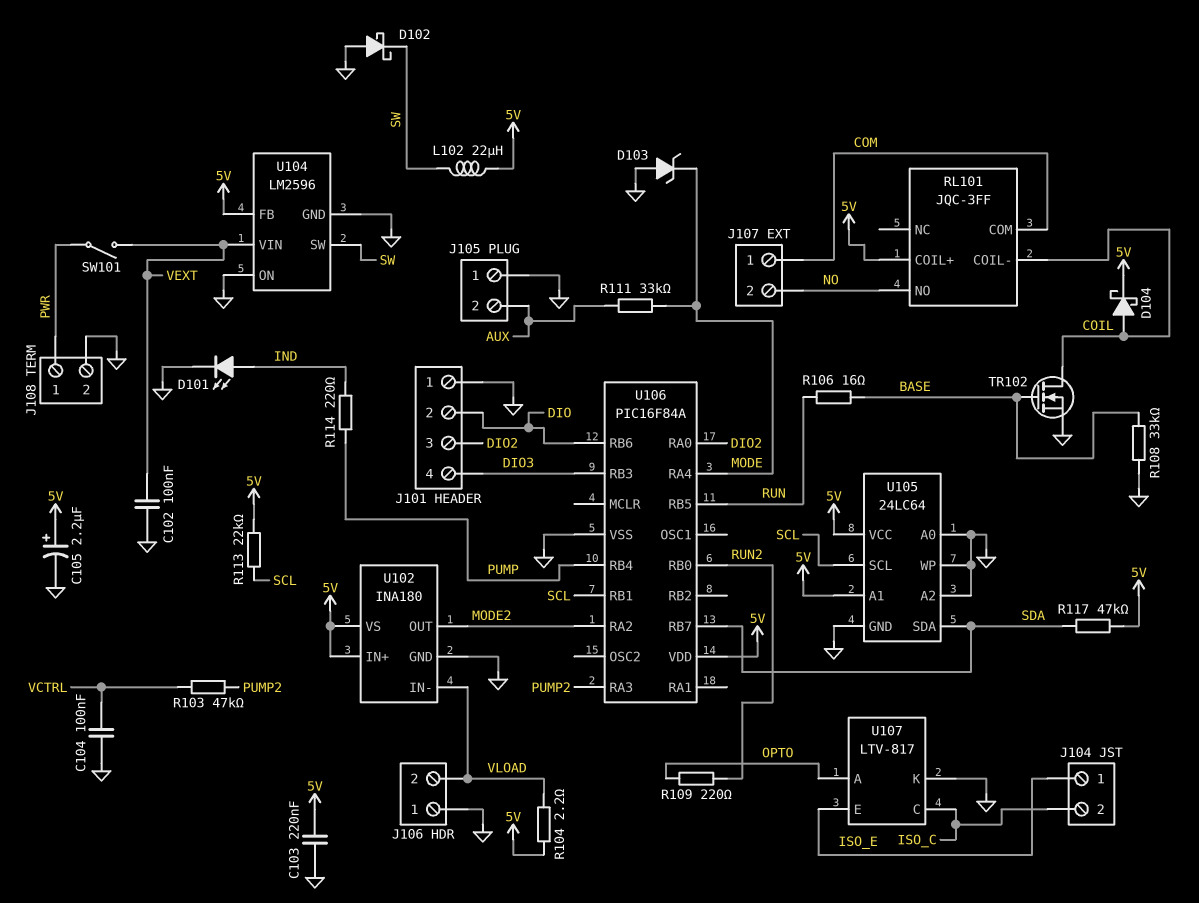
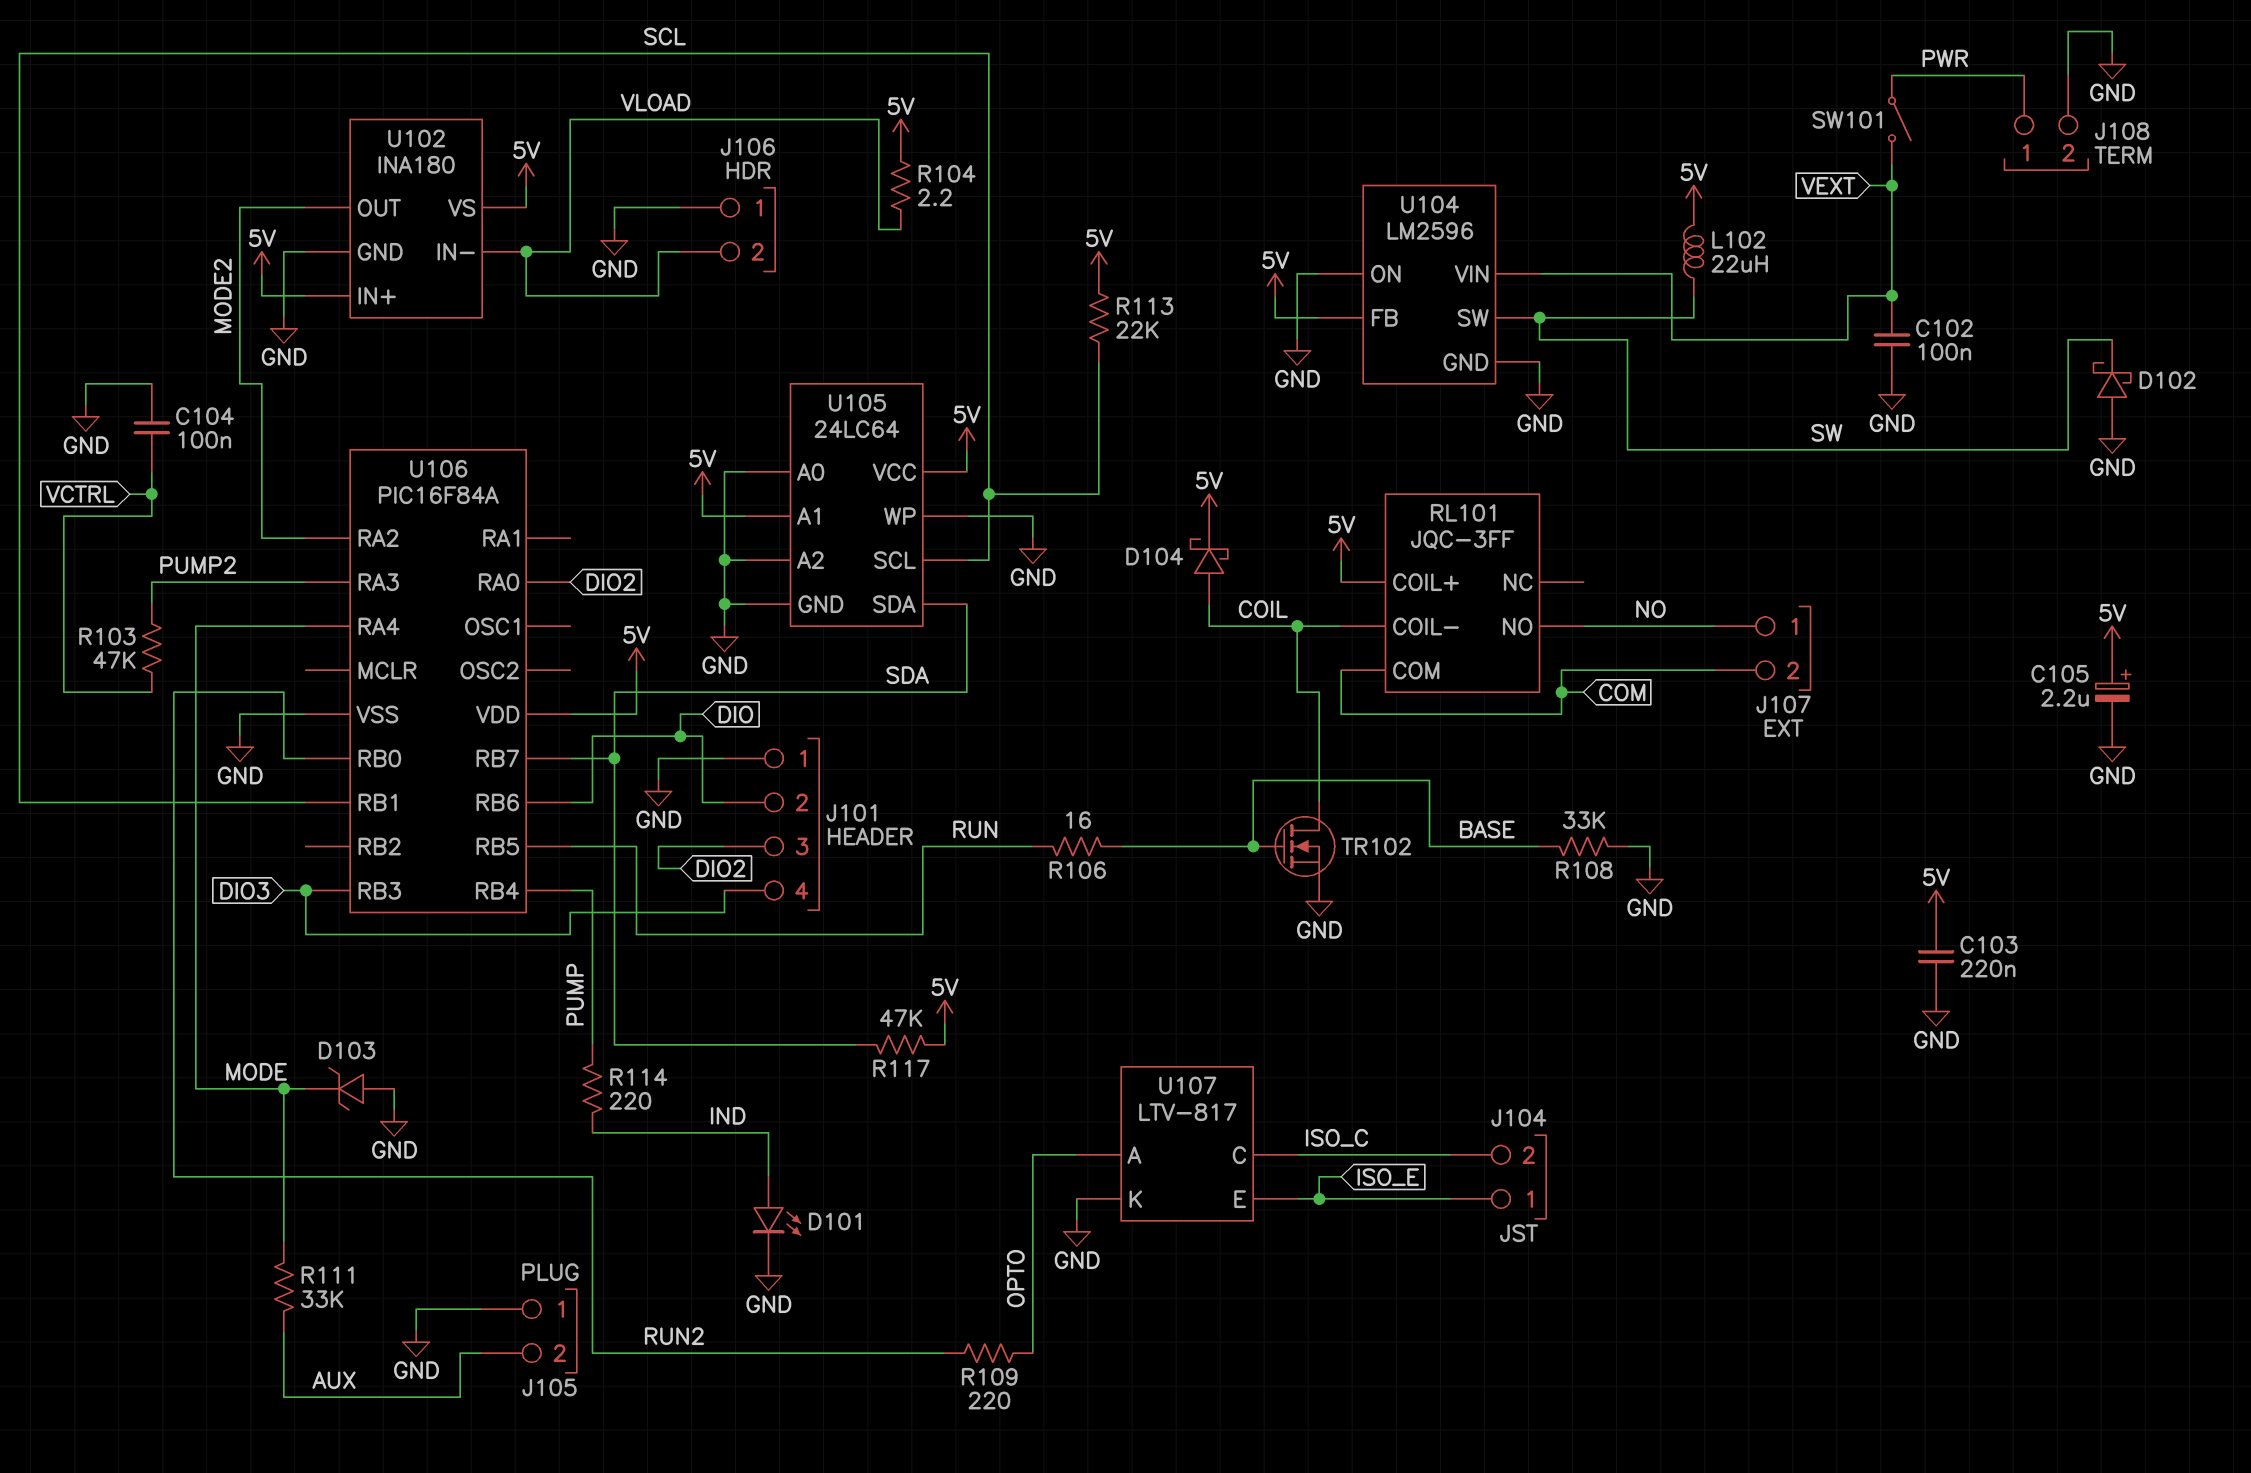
J107 pin 1: COM -> NO
J107 pin 2: NO -> COM

